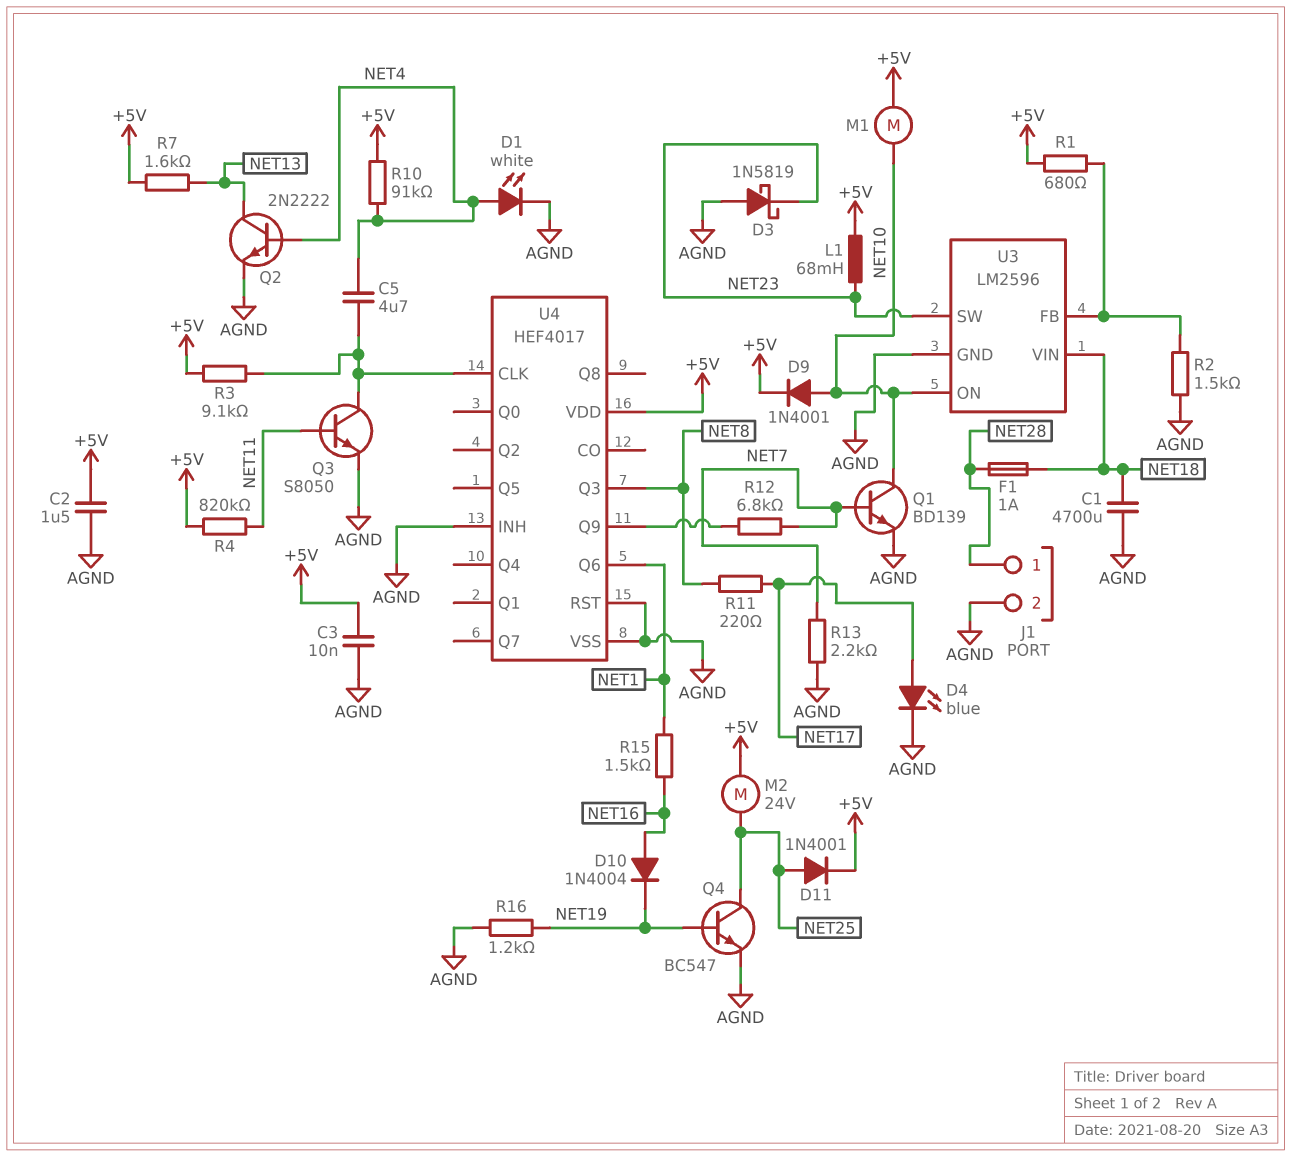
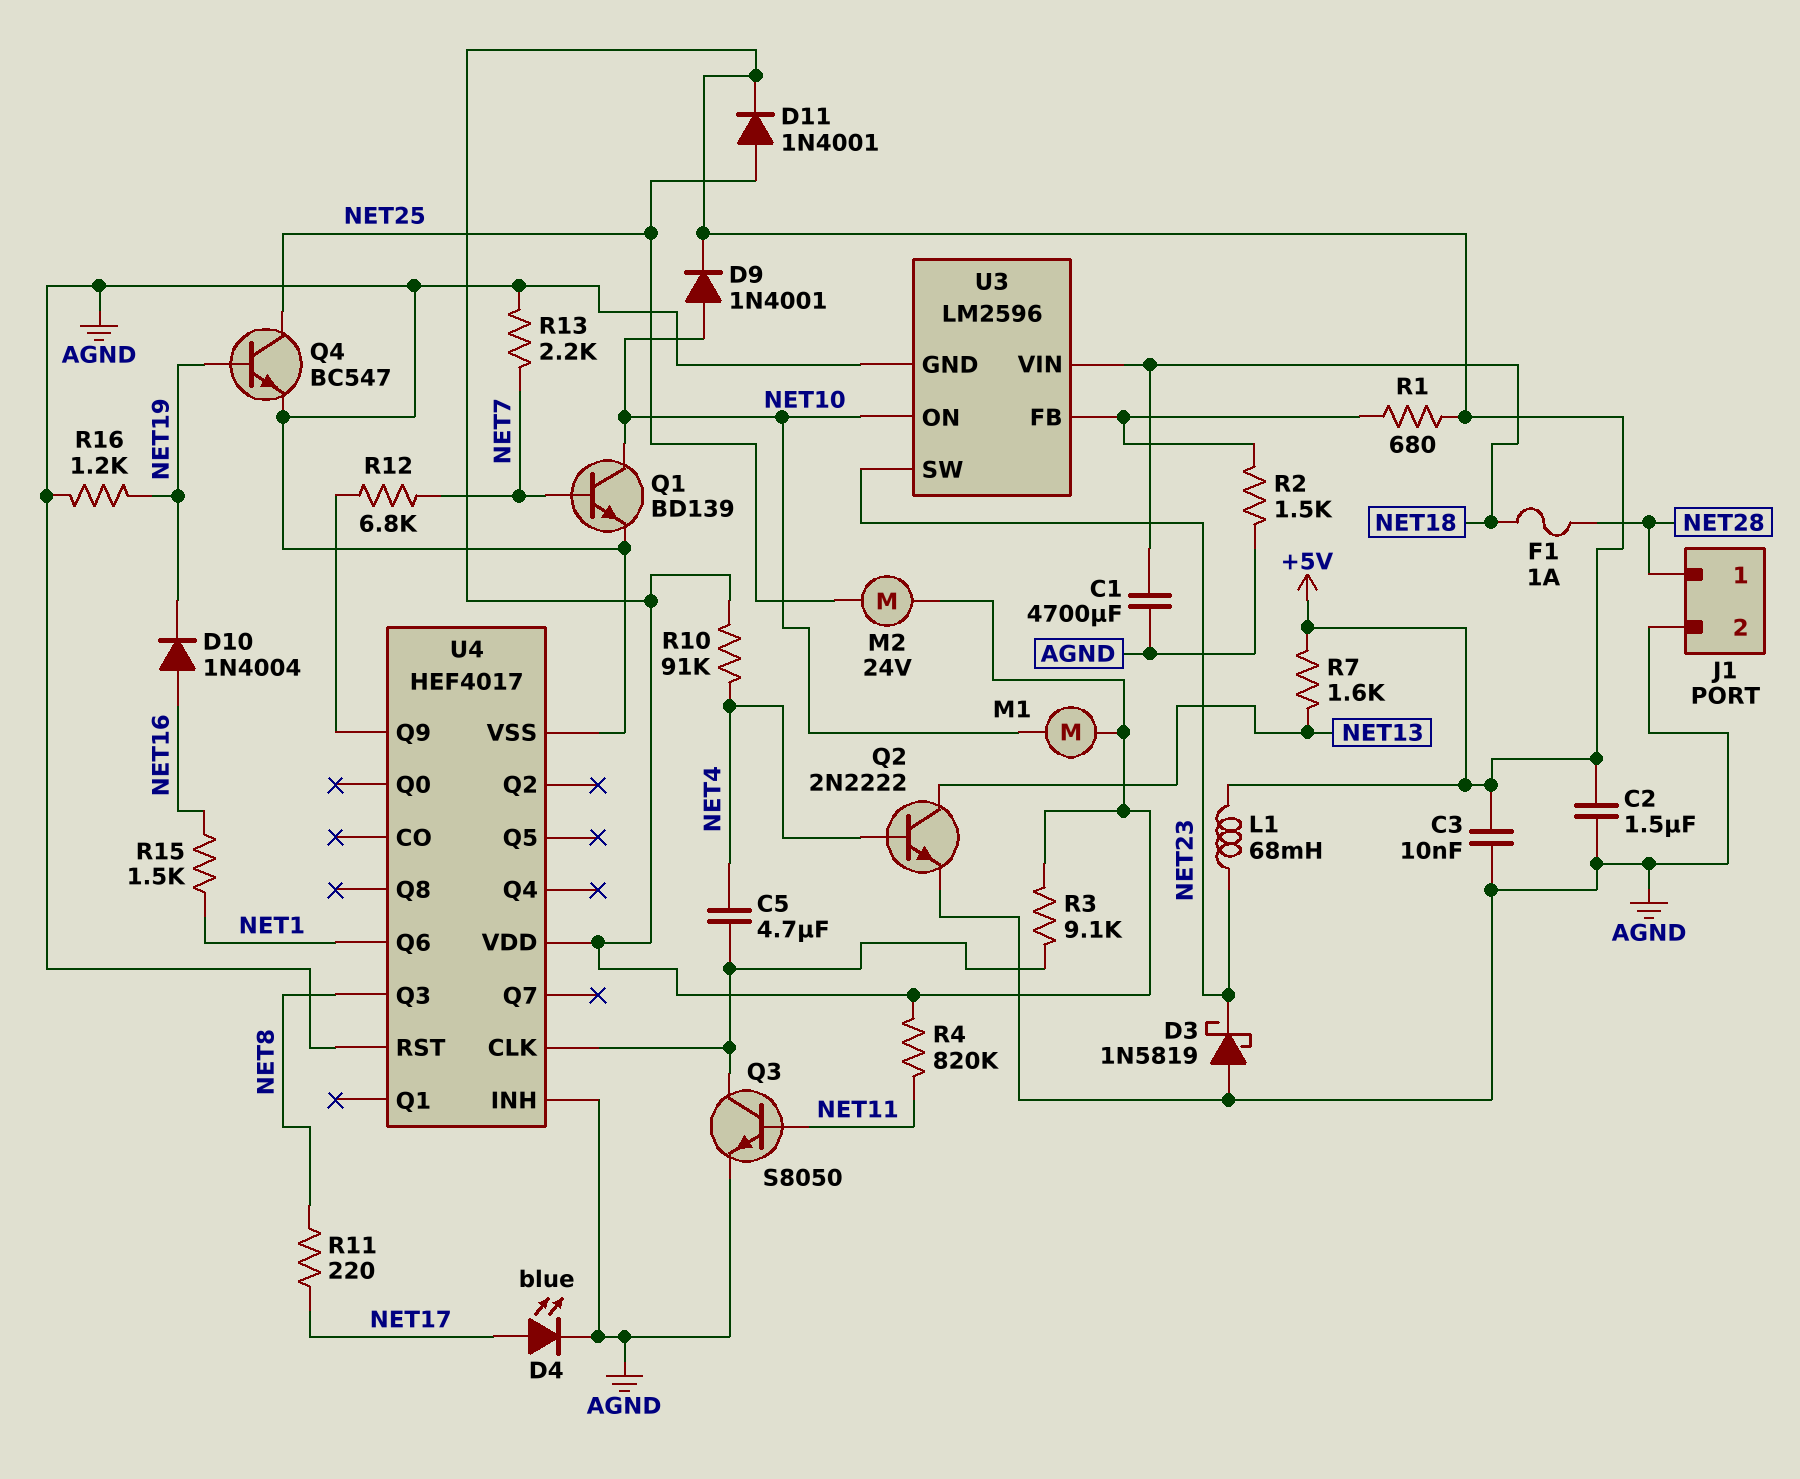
D1: LED white (A NET4, K AGND) -> none

